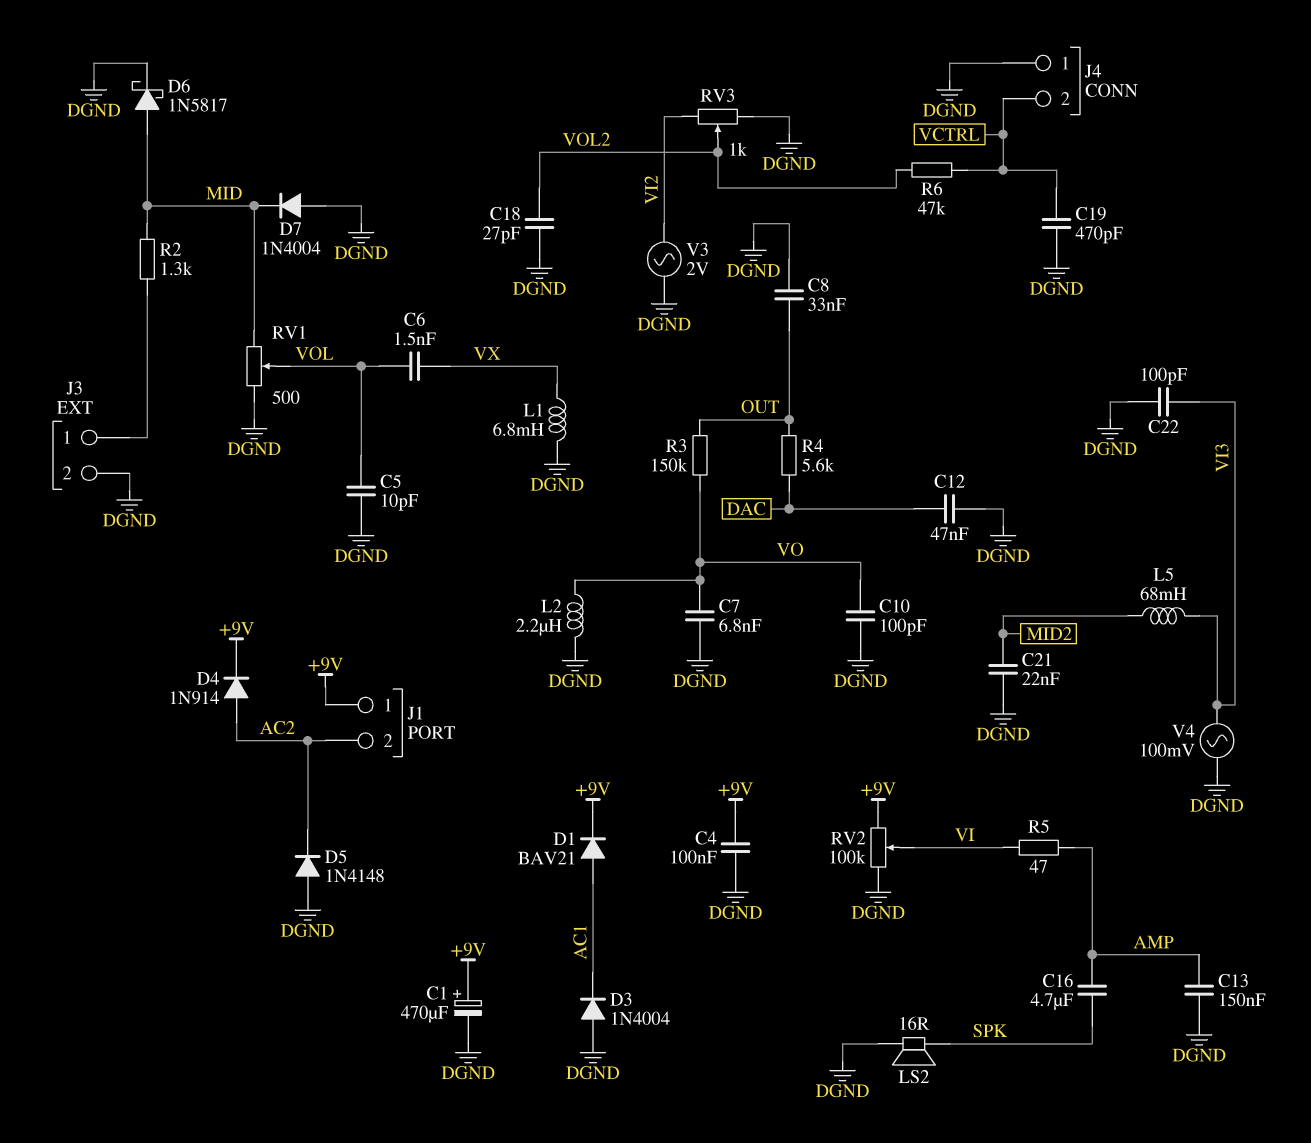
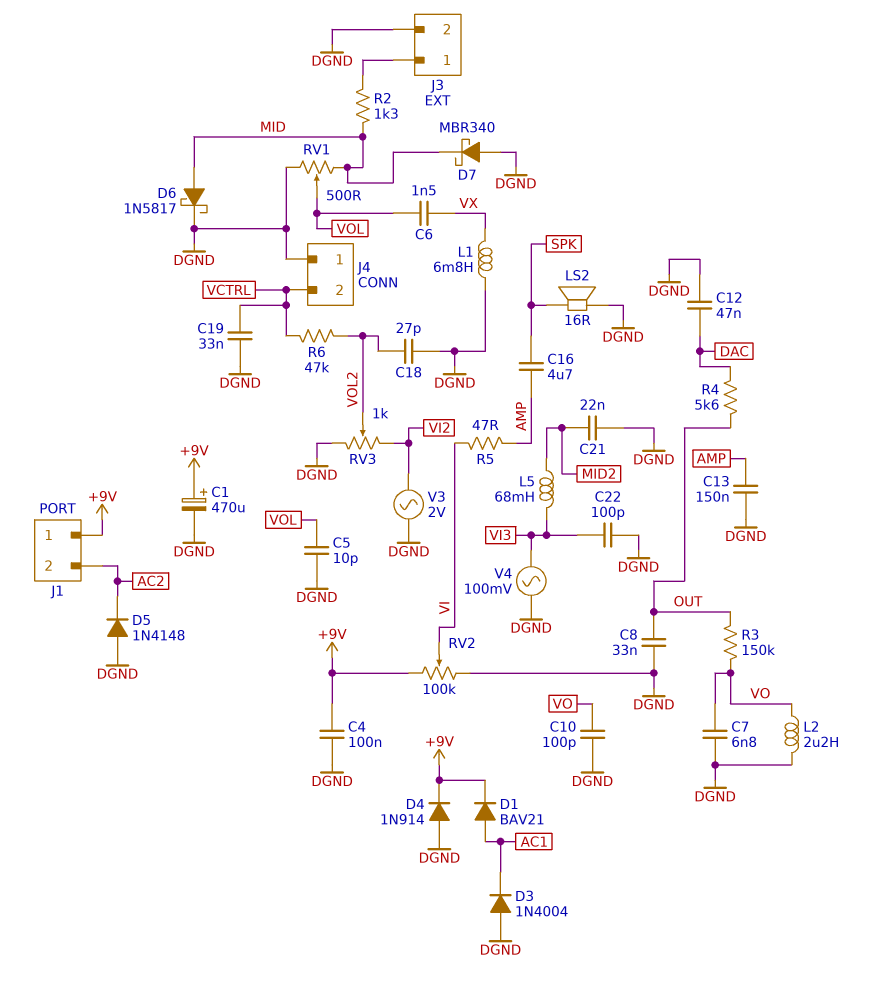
C19: 470pF (DGND, VCTRL) -> 33nF (DGND, VCTRL)
D4: diode 1N914 (A AC2, K +9V) -> diode 1N914 (A DGND, K +9V)
D7: diode 1N4004 (A DGND, K MID) -> schottky MBR340 (A DGND, K MID)

